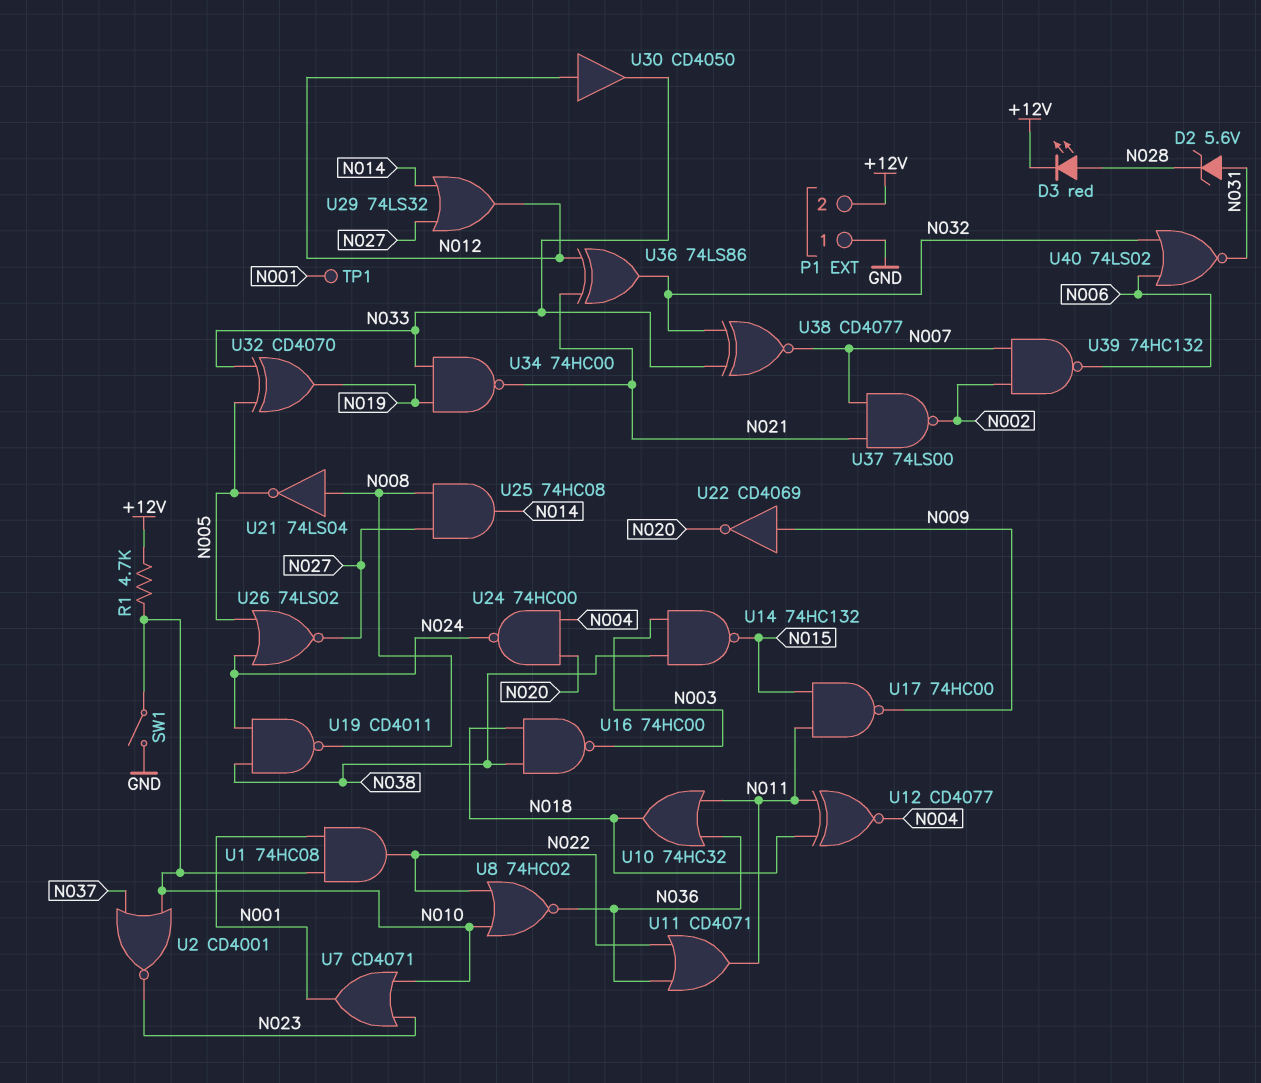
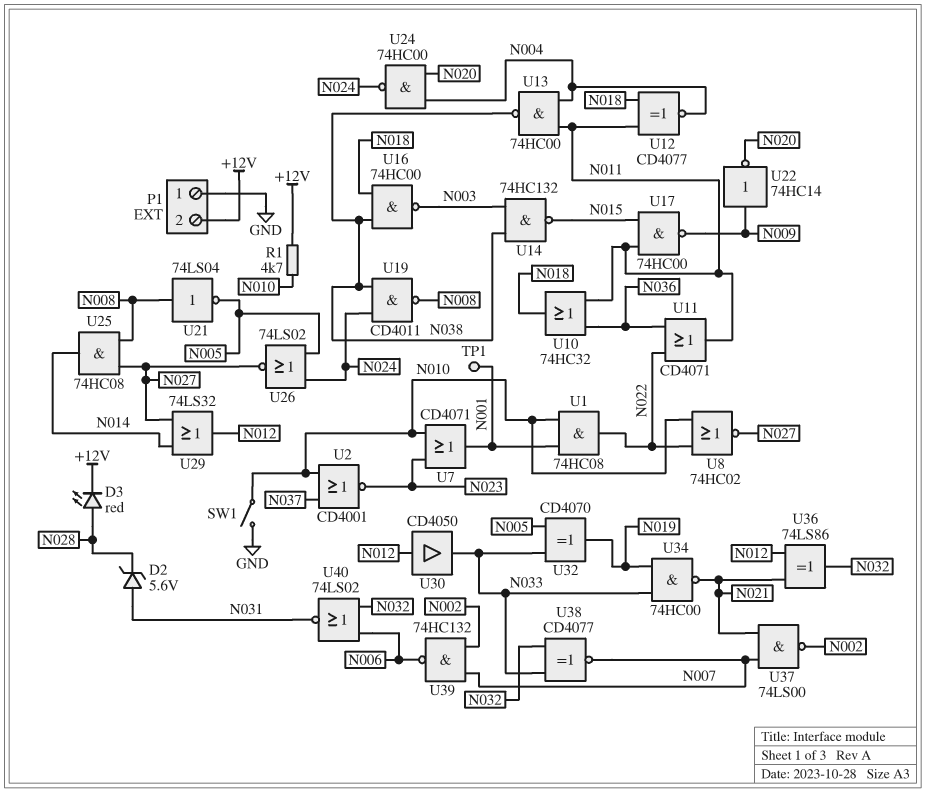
U8: NOR 74HC02 (in N010, in N022, out N036) -> NOR 74HC02 (in N010, in N022, out N027)
U13: none -> NAND 74HC00 (in N004, in N011, out N038)
U22: NOT CD4069 (in N009, out N020) -> NOT 74HC14 (in N009, out N020)

